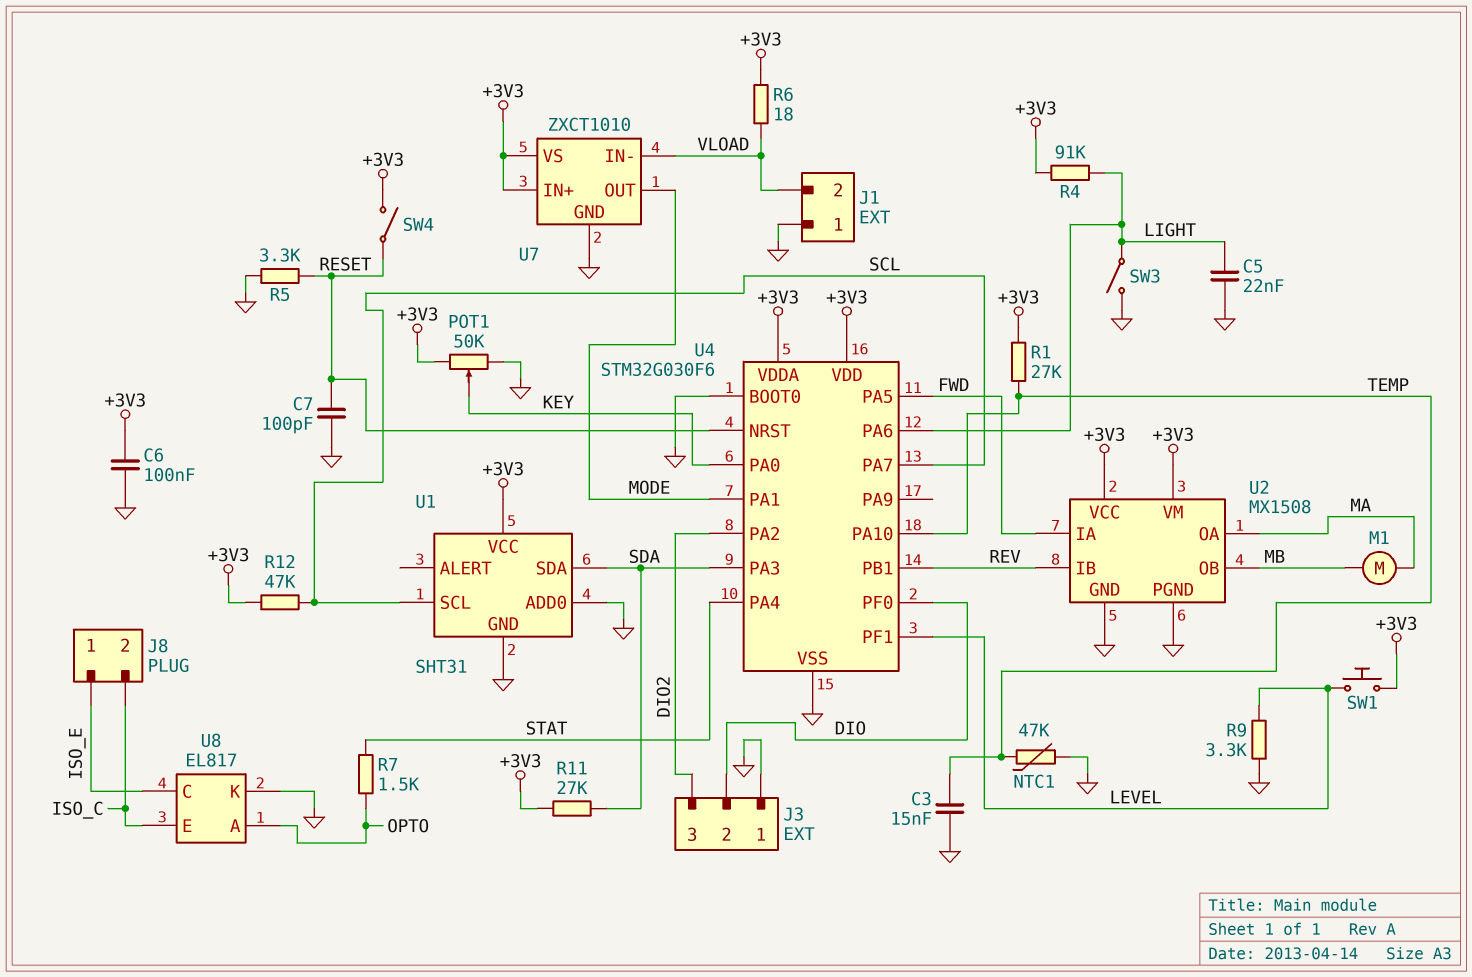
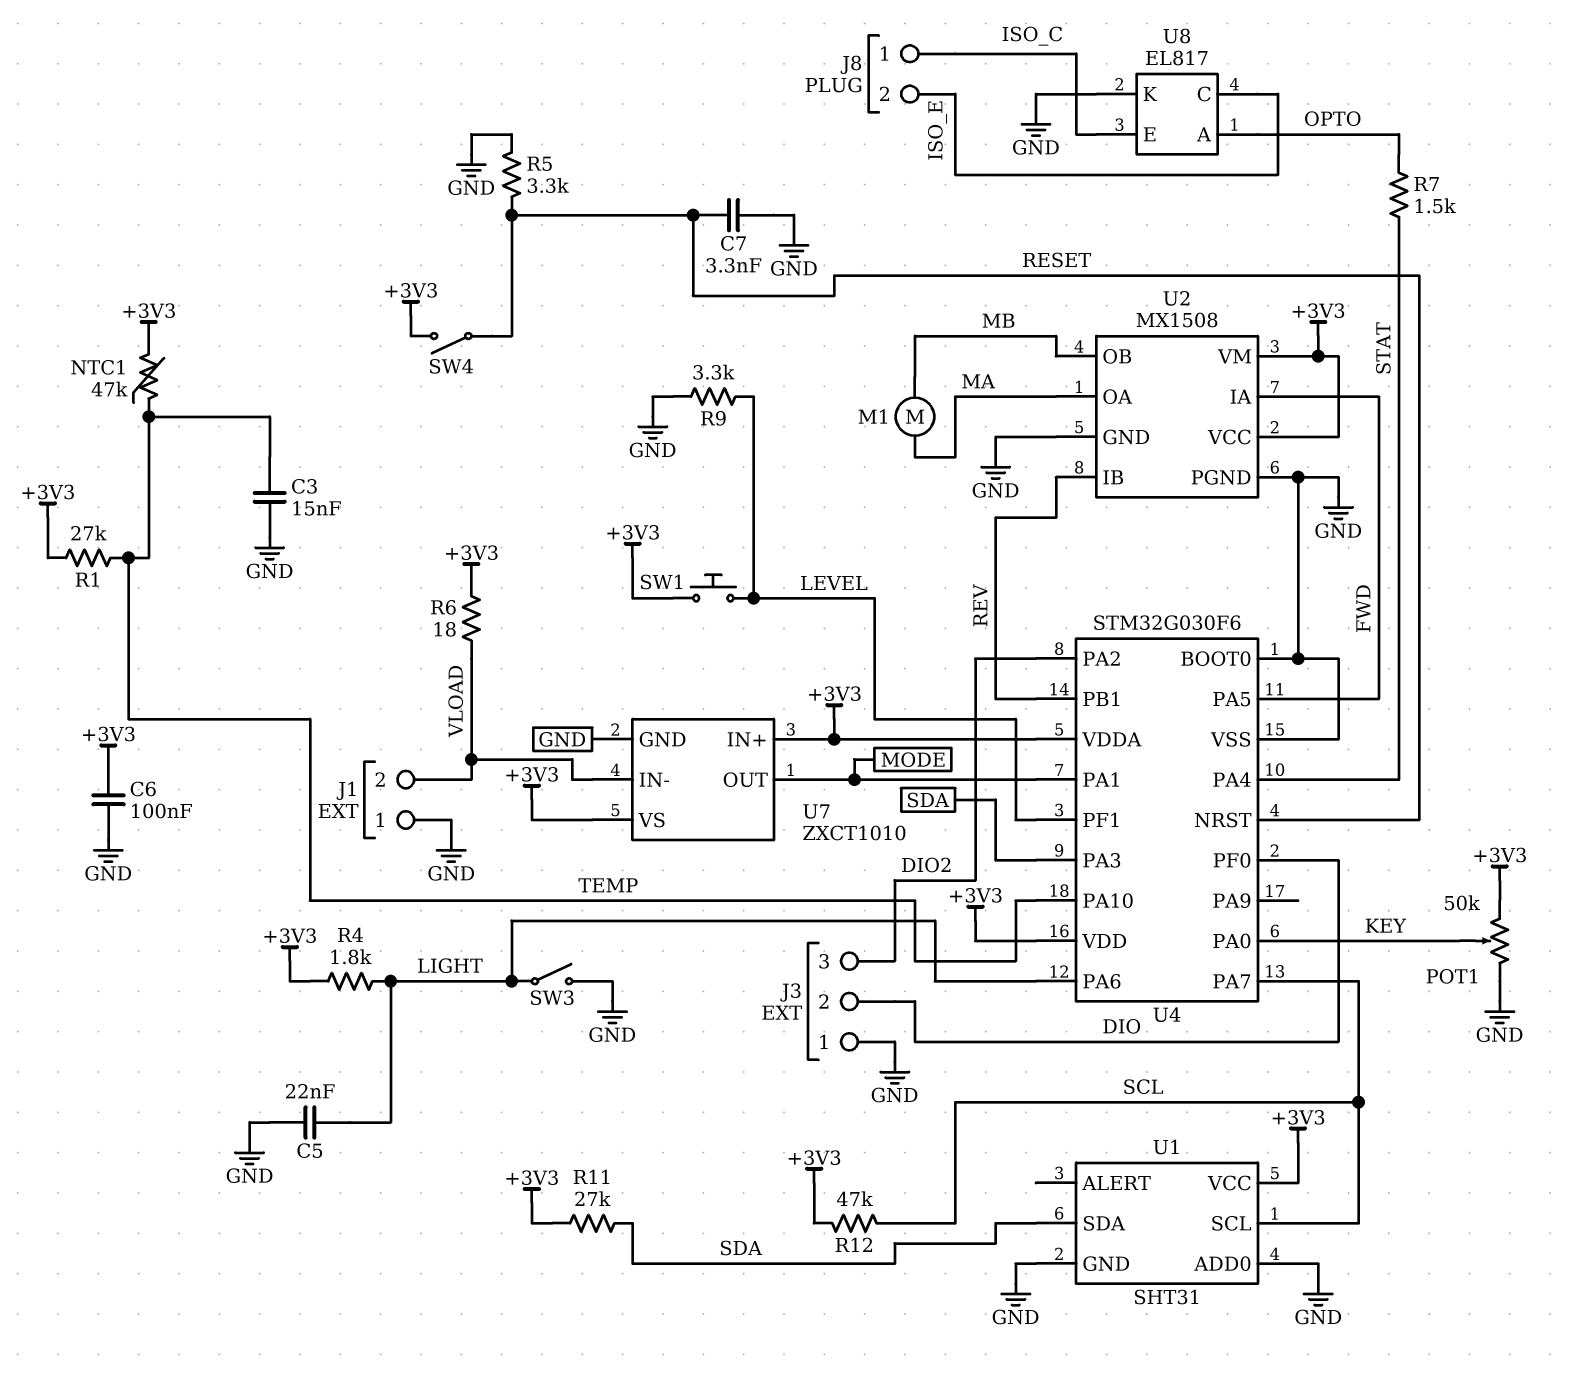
C7: 100pF (GND, RESET) -> 3.3nF (GND, RESET)
J8 pin 1: ISO_E -> ISO_C
J8 pin 2: ISO_C -> ISO_E
NTC1: 47k (GND, TEMP) -> 47k (+3V3, TEMP)
R4: 91k (+3V3, LIGHT) -> 1.8k (+3V3, LIGHT)

